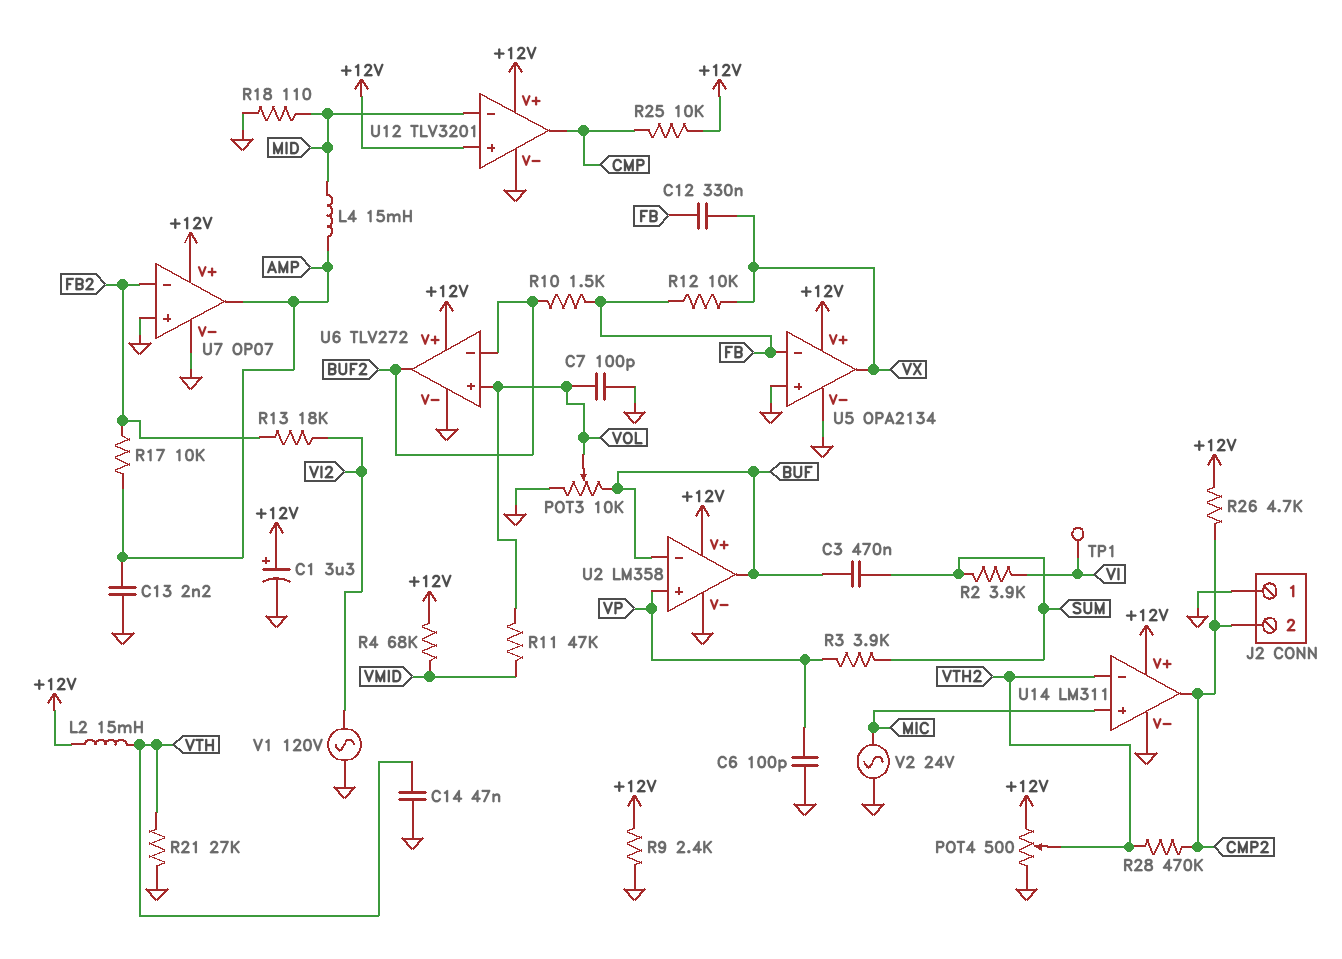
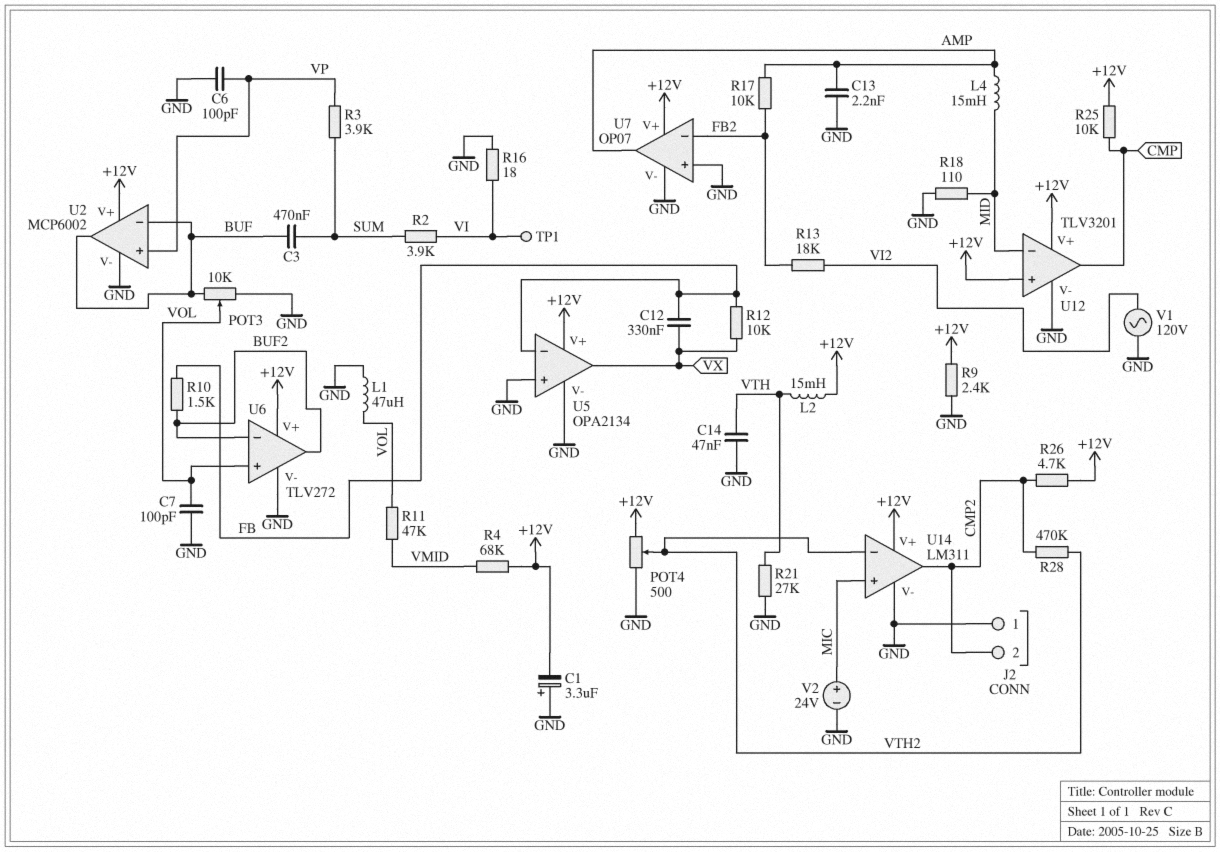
C1: 3.3uF (plus +12V, minus GND) -> 3.3uF (plus GND, minus +12V)
L1: none -> 47uH (GND, VOL)
R16: none -> 18 (GND, VI)
U2: LM358 -> MCP6002
V2: AC 24V (GND, MIC) -> 24V (plus MIC, minus GND)

